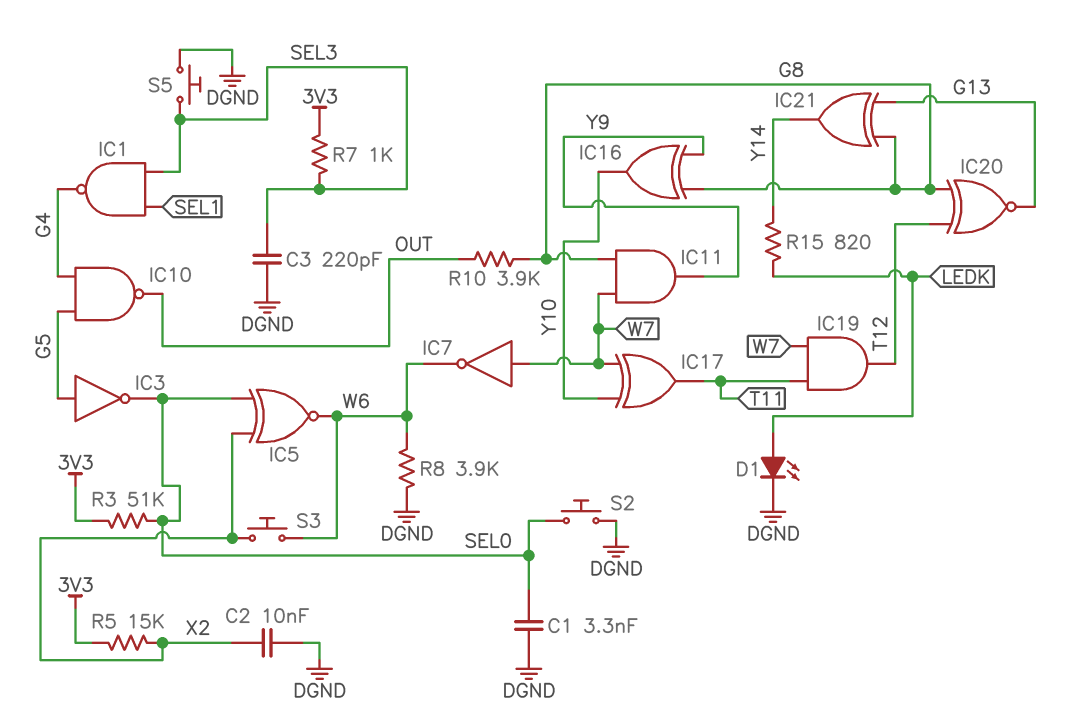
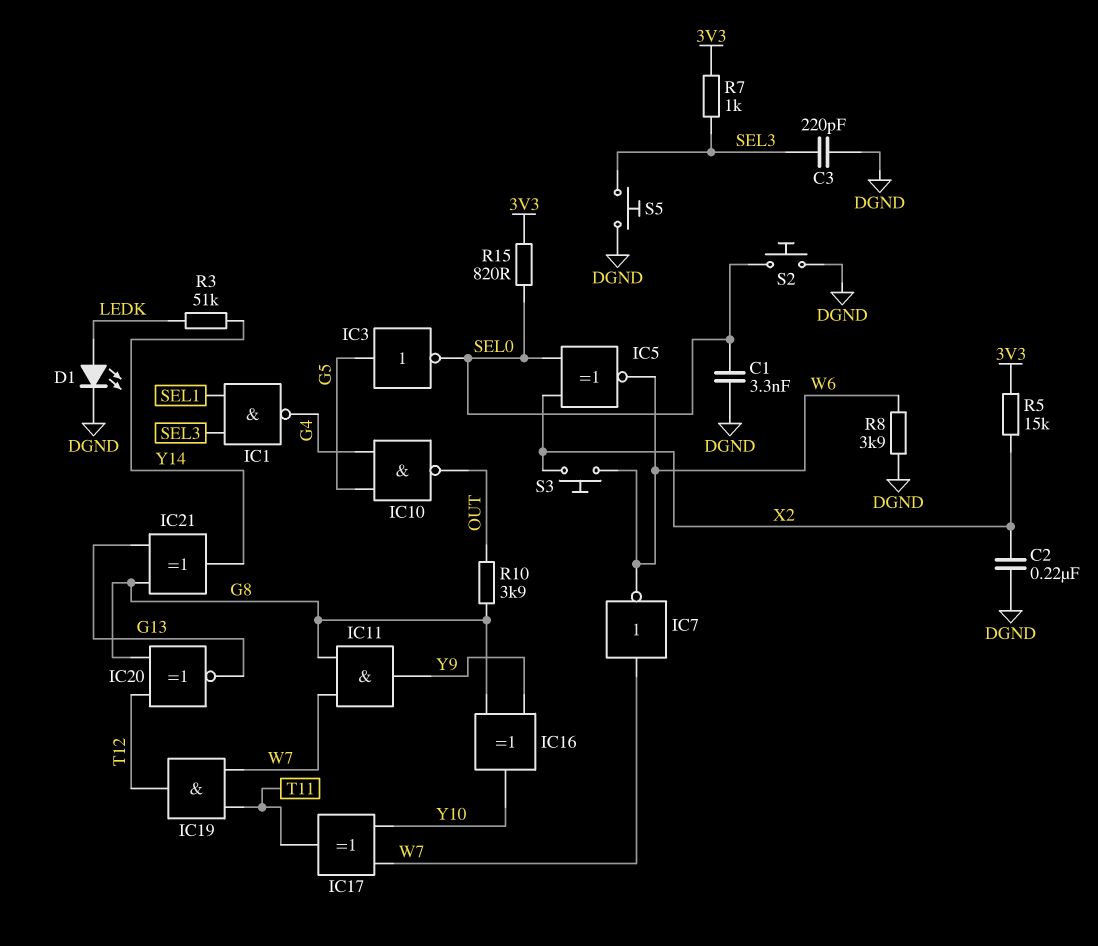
C2: 10nF (DGND, X2) -> 220nF (DGND, X2)
R3: 51k (3V3, SEL0) -> 51k (LEDK, Y14)
R15: 820 (LEDK, Y14) -> 820 (3V3, SEL0)

